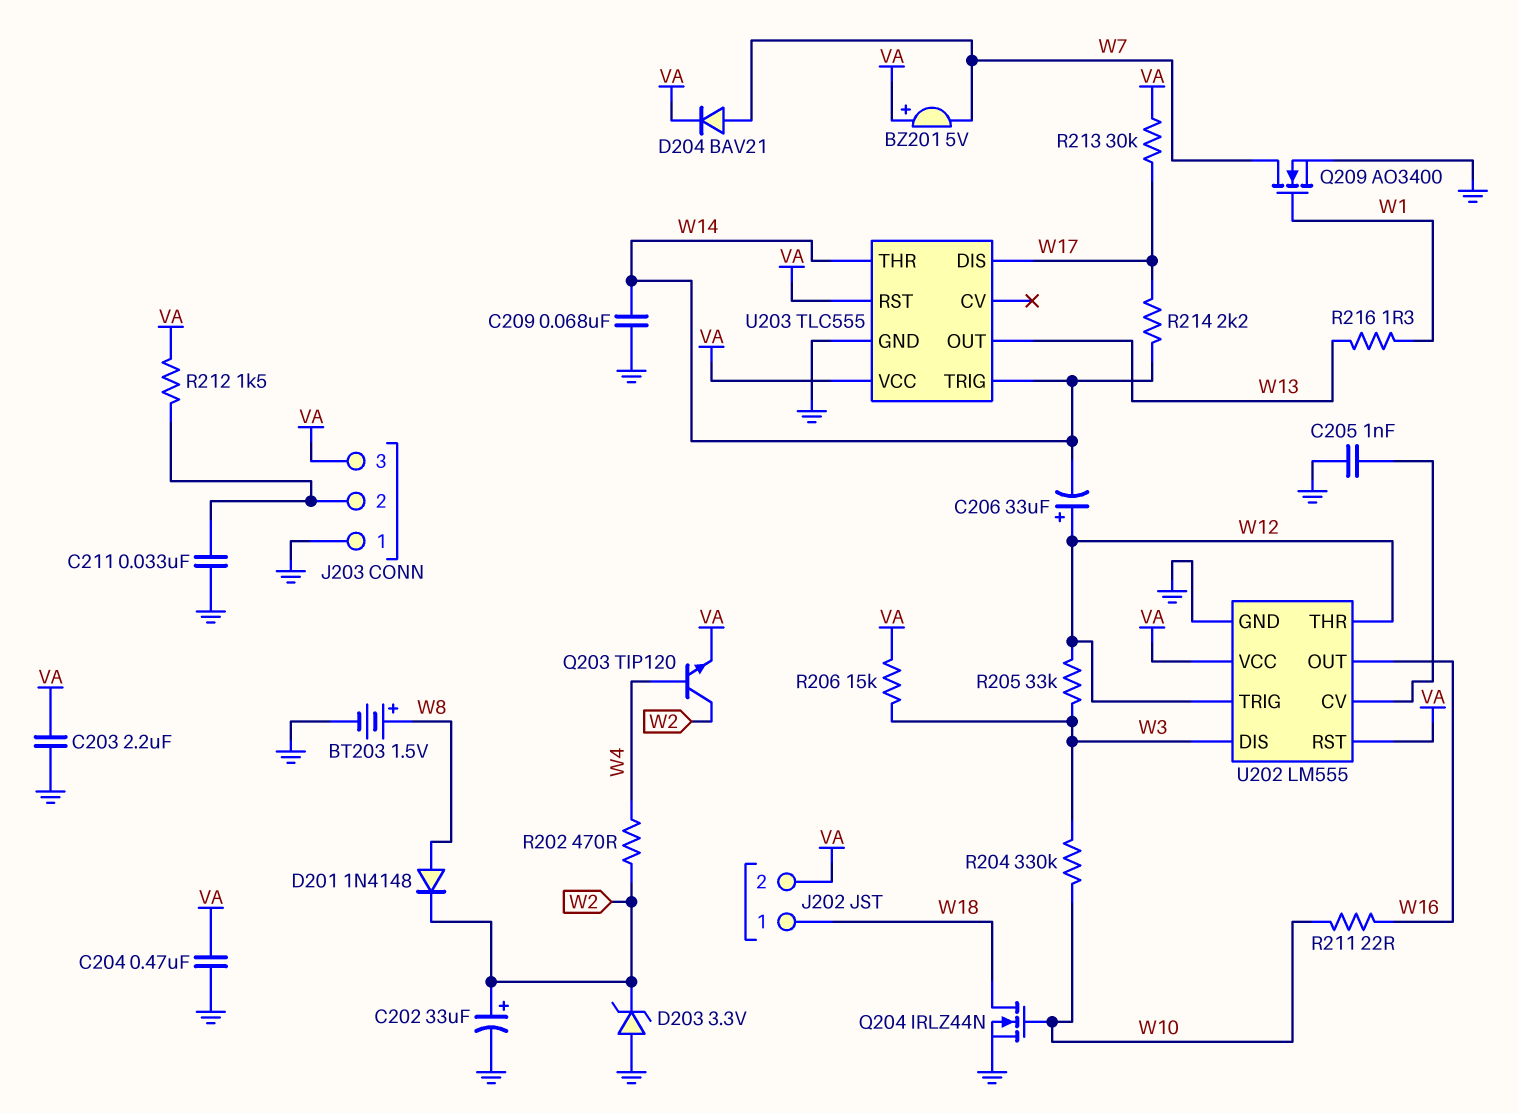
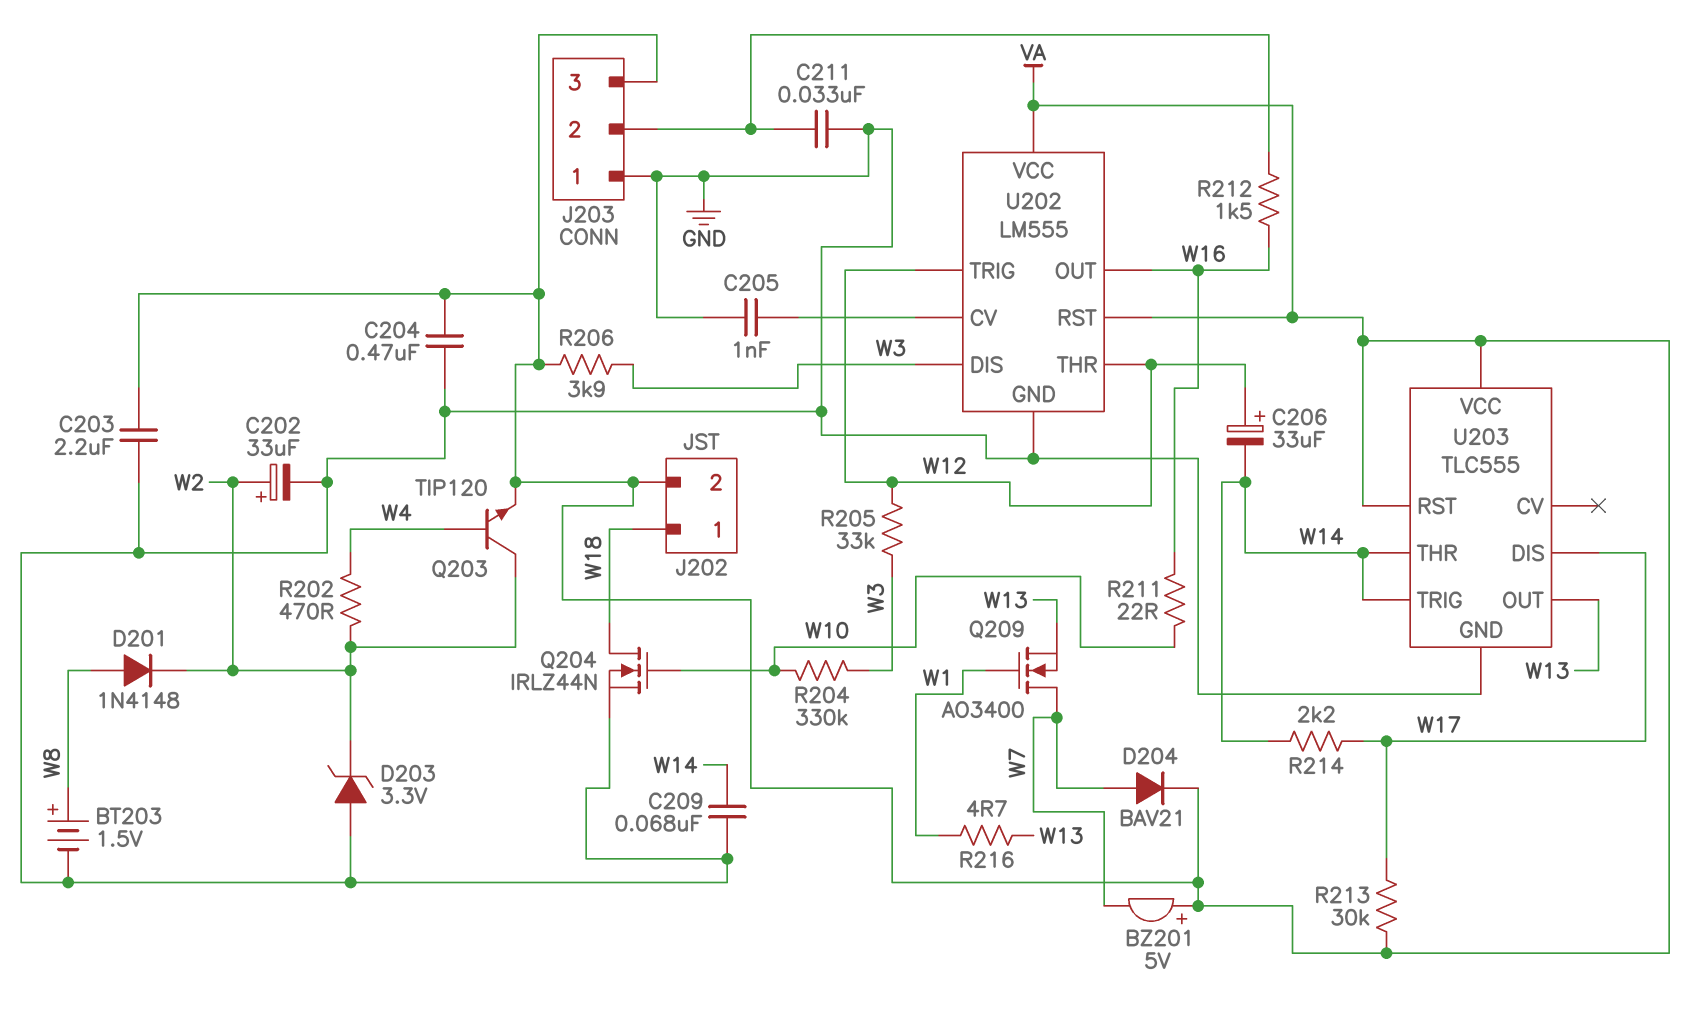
Q209: NMOS AO3400 (G W1, D W7, S GND) -> NMOS AO3400 (G W1, D W7, S W13)
R206: 15k (VA, W3) -> 3.9k (VA, W3)
R212: 1.5k (J203/2, VA) -> 1.5k (J203/2, W16)
R216: 1.3 (W1, W13) -> 4.7 (W1, W13)

